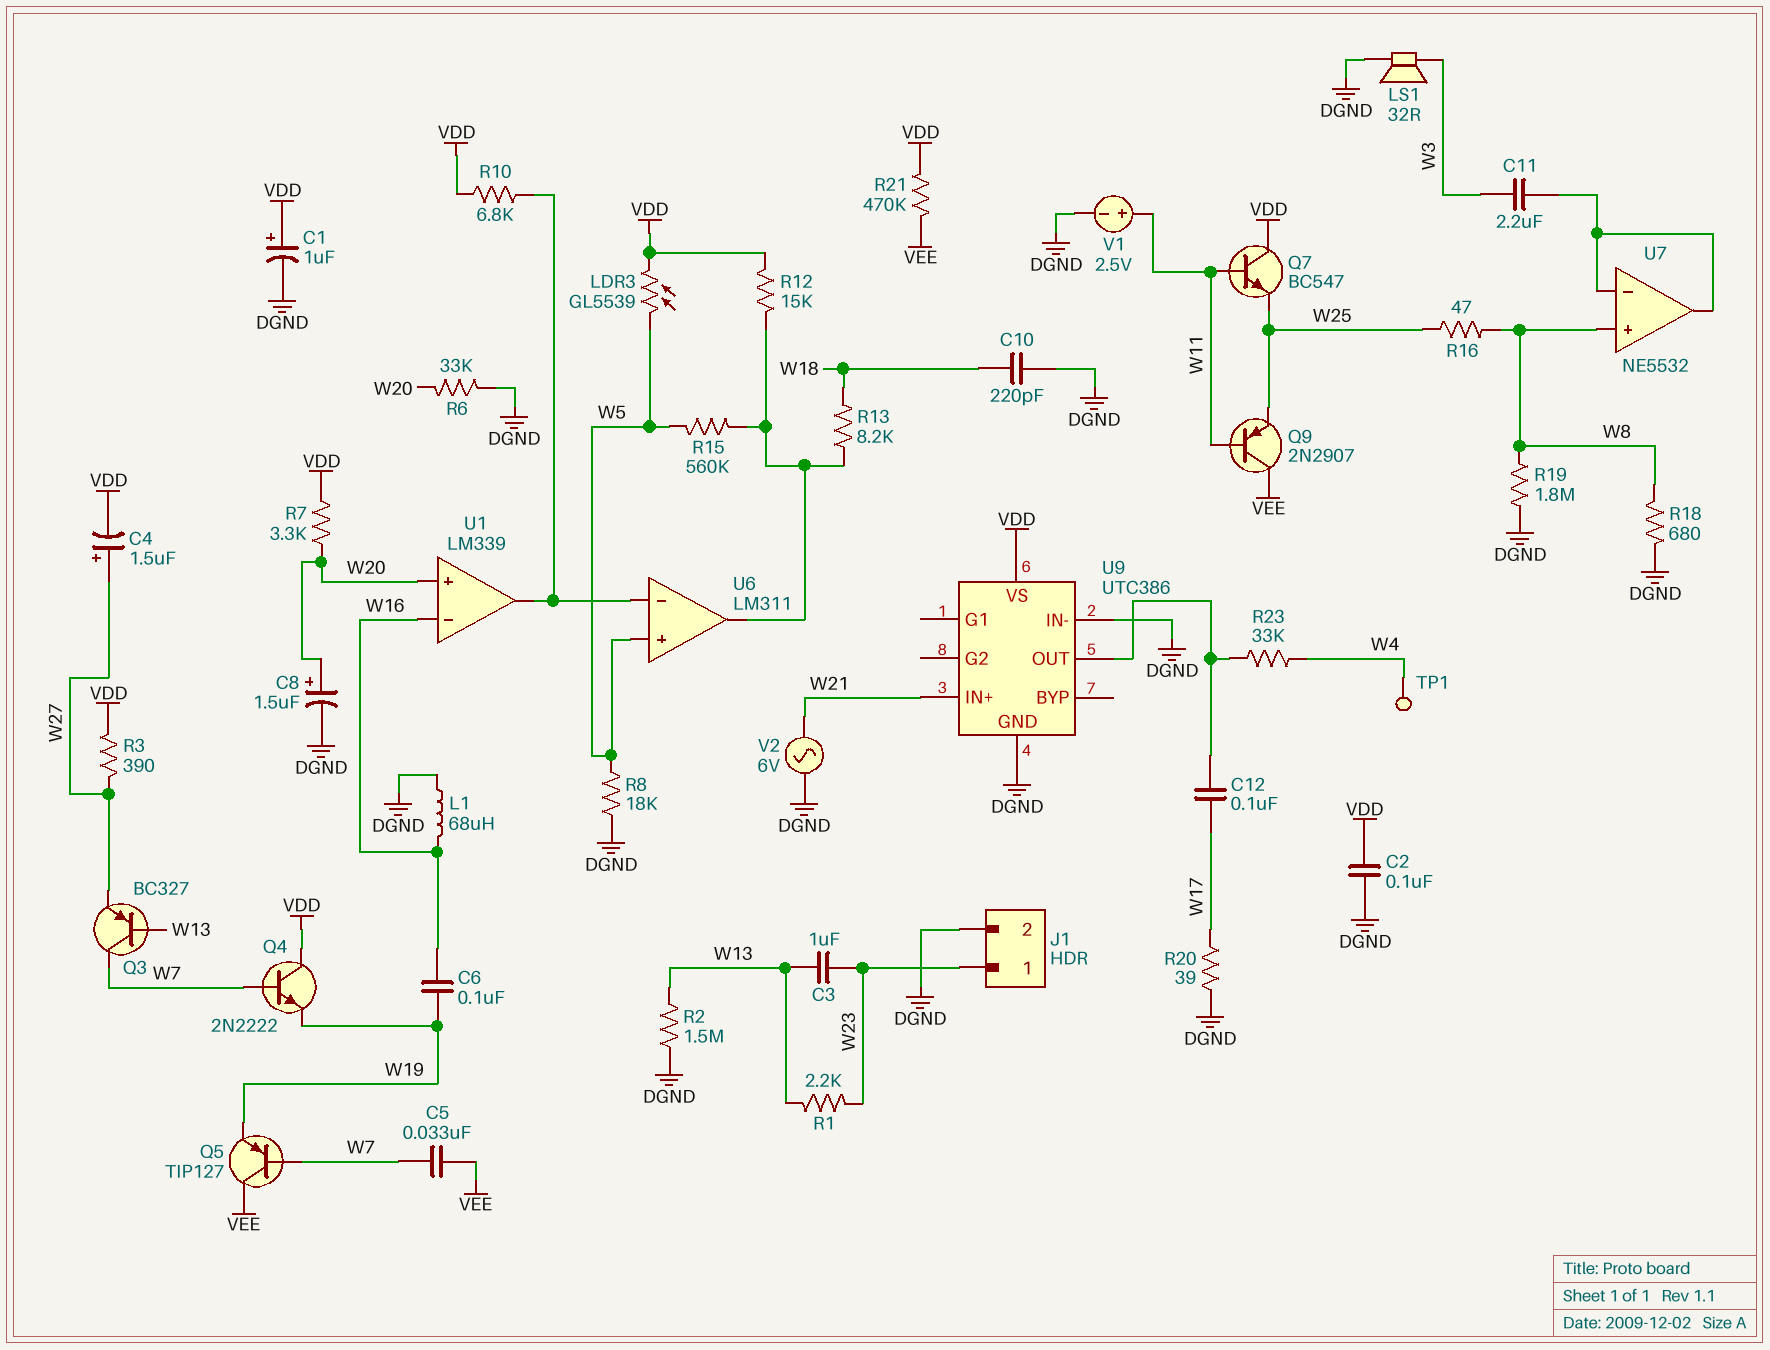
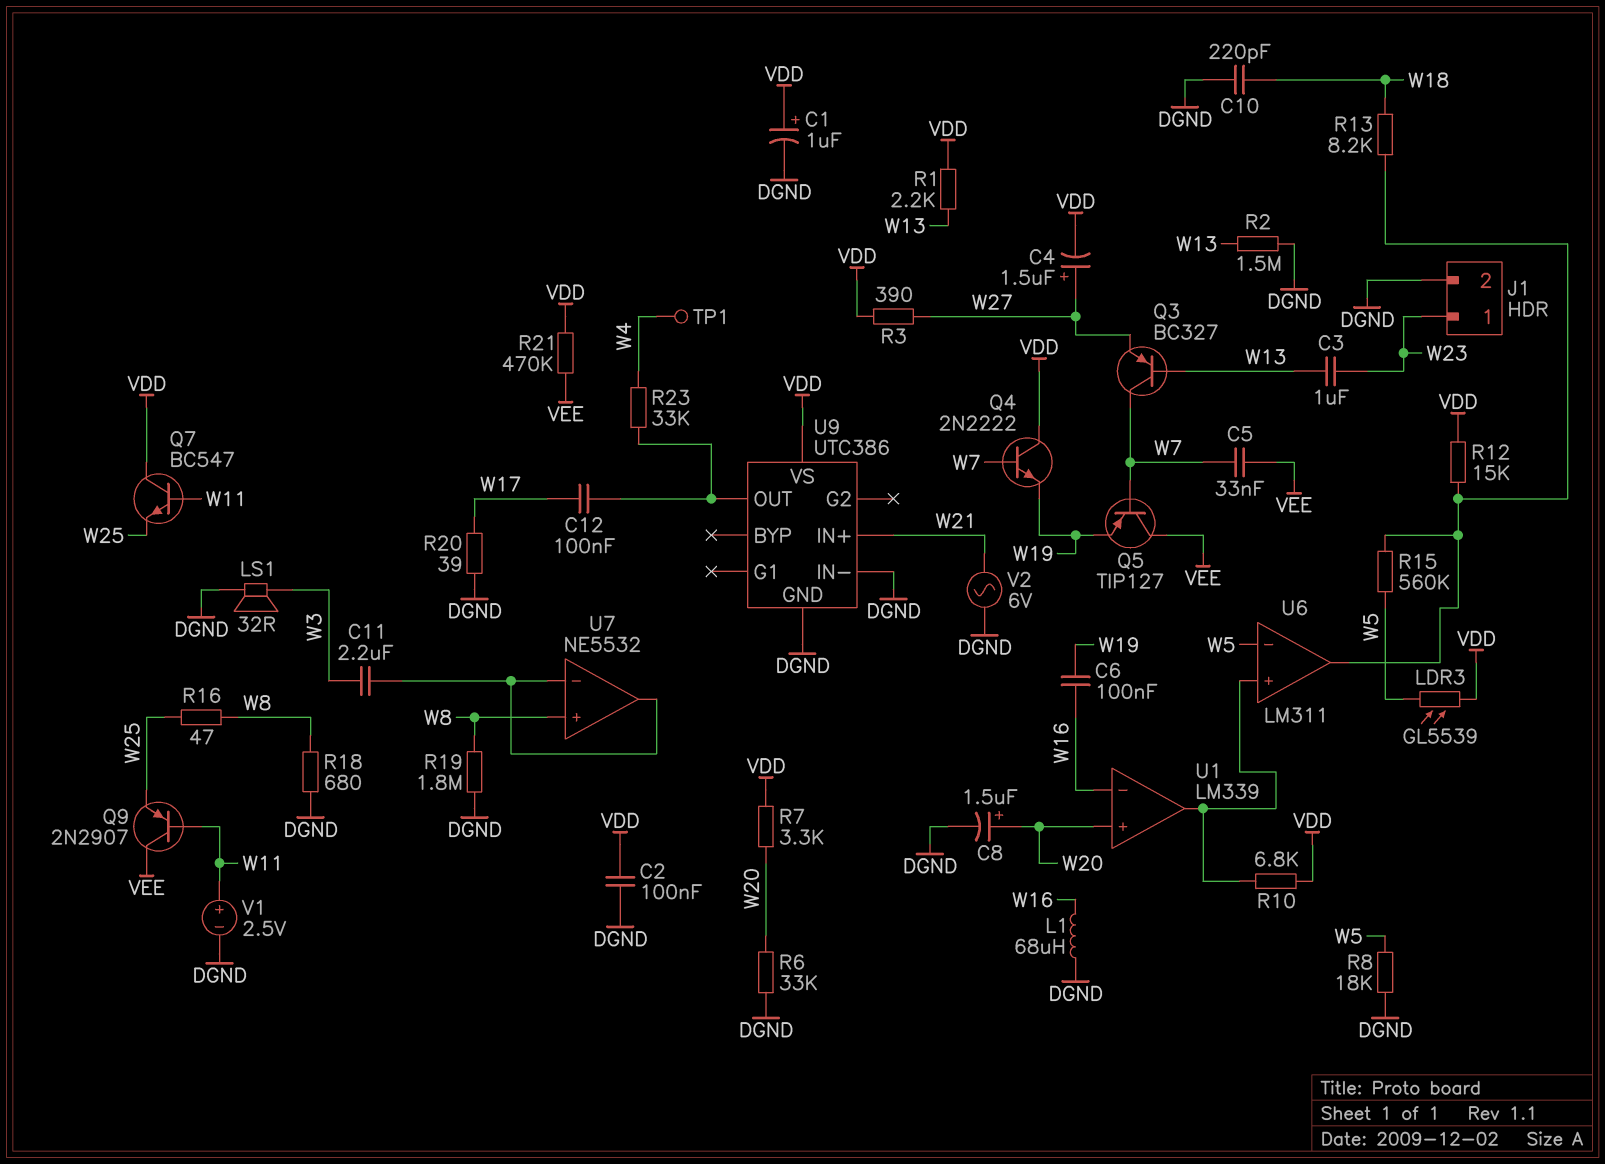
R1: 2.2k (W13, W23) -> 2.2k (VDD, W13)
U6 pin in+: W5 -> U1/out
U6 pin in-: U1/out -> W5

